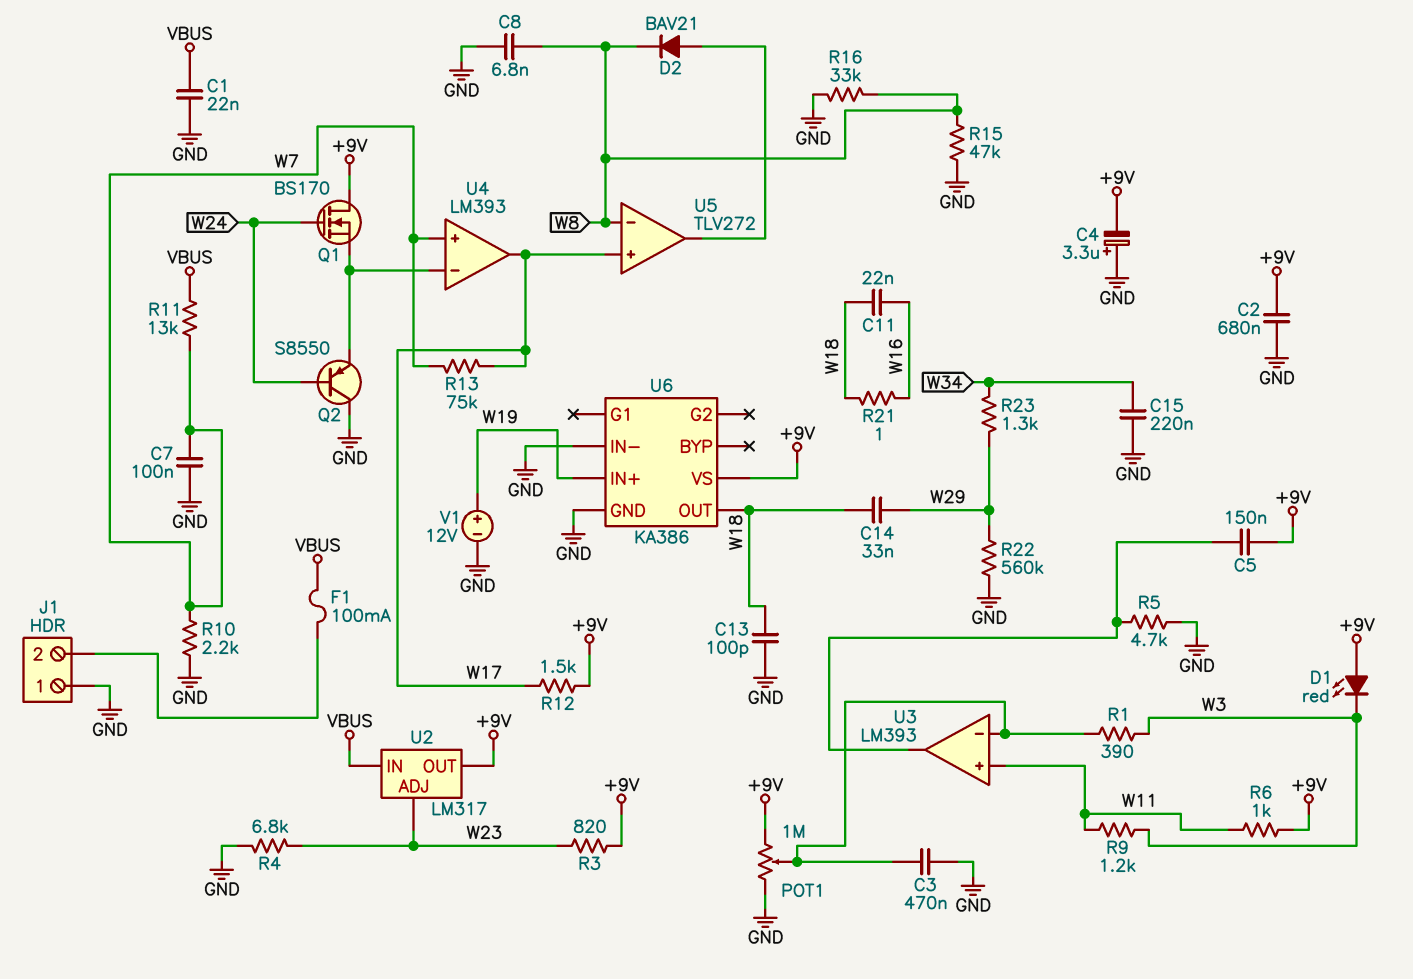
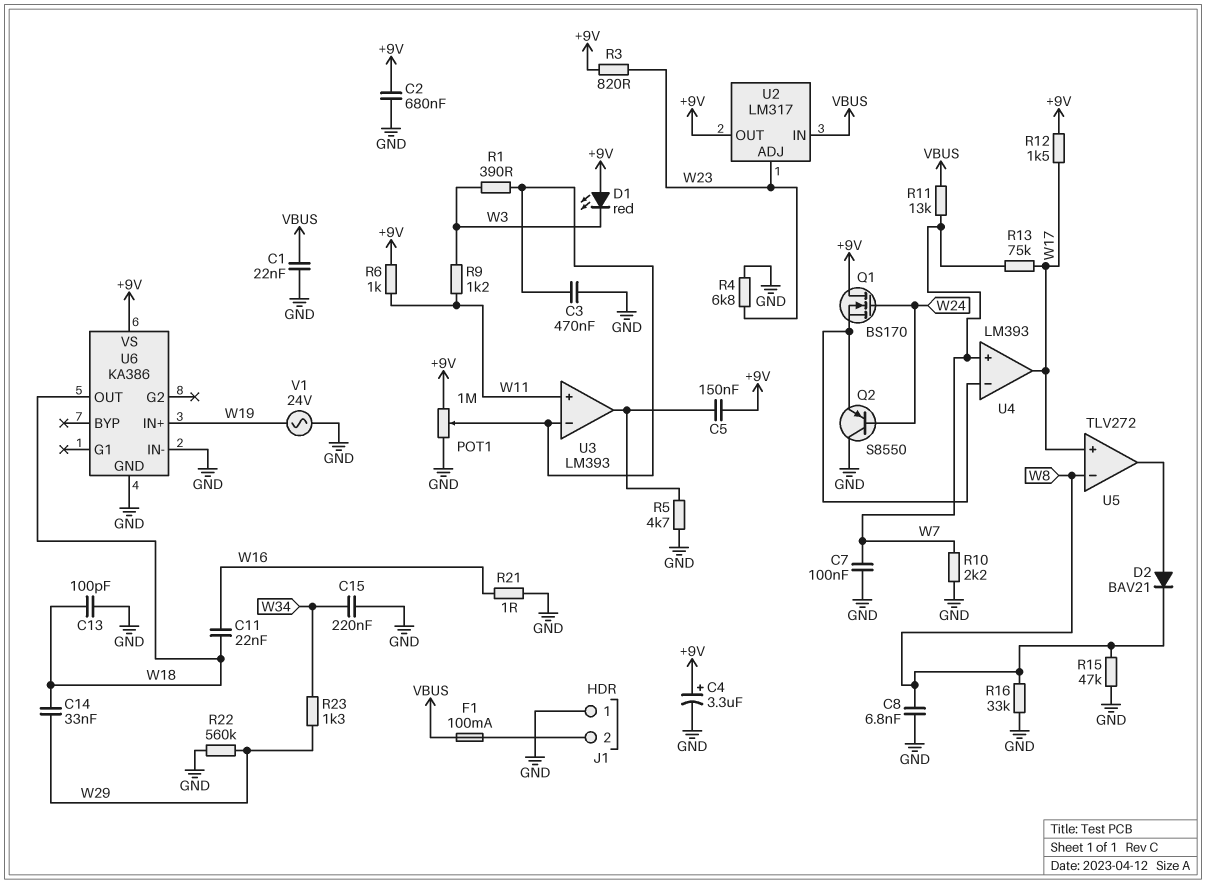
C4: 3.3uF (plus GND, minus +9V) -> 3.3uF (plus +9V, minus GND)
R21: 1 (W16, W18) -> 1 (GND, W16)
V1: 12V (plus W19, minus GND) -> AC 24V (GND, W19)

